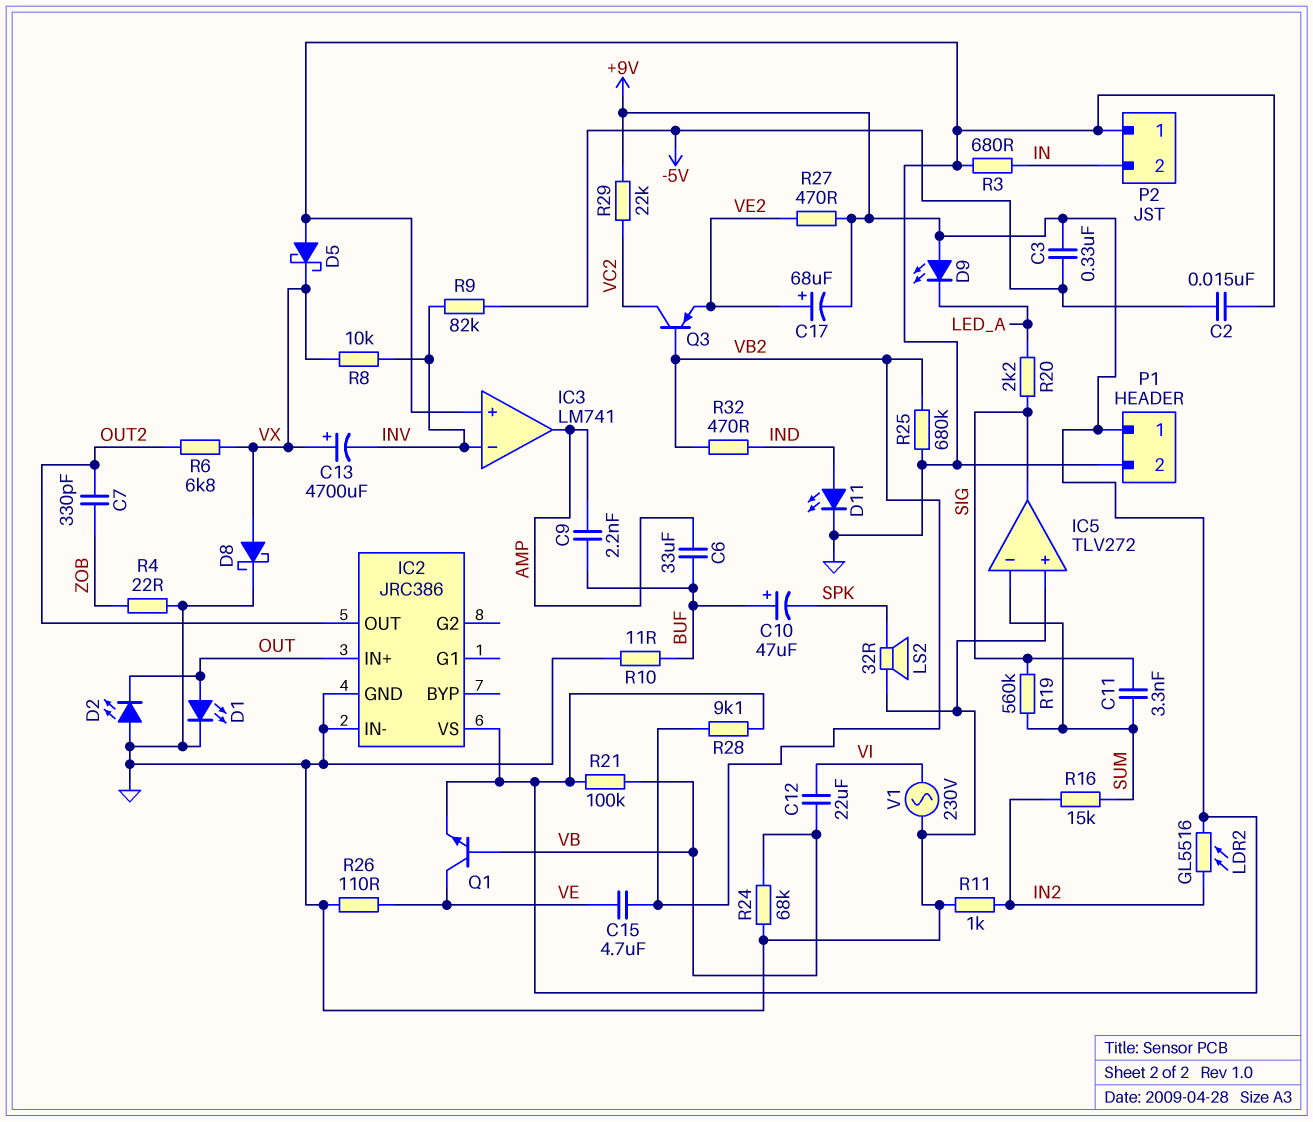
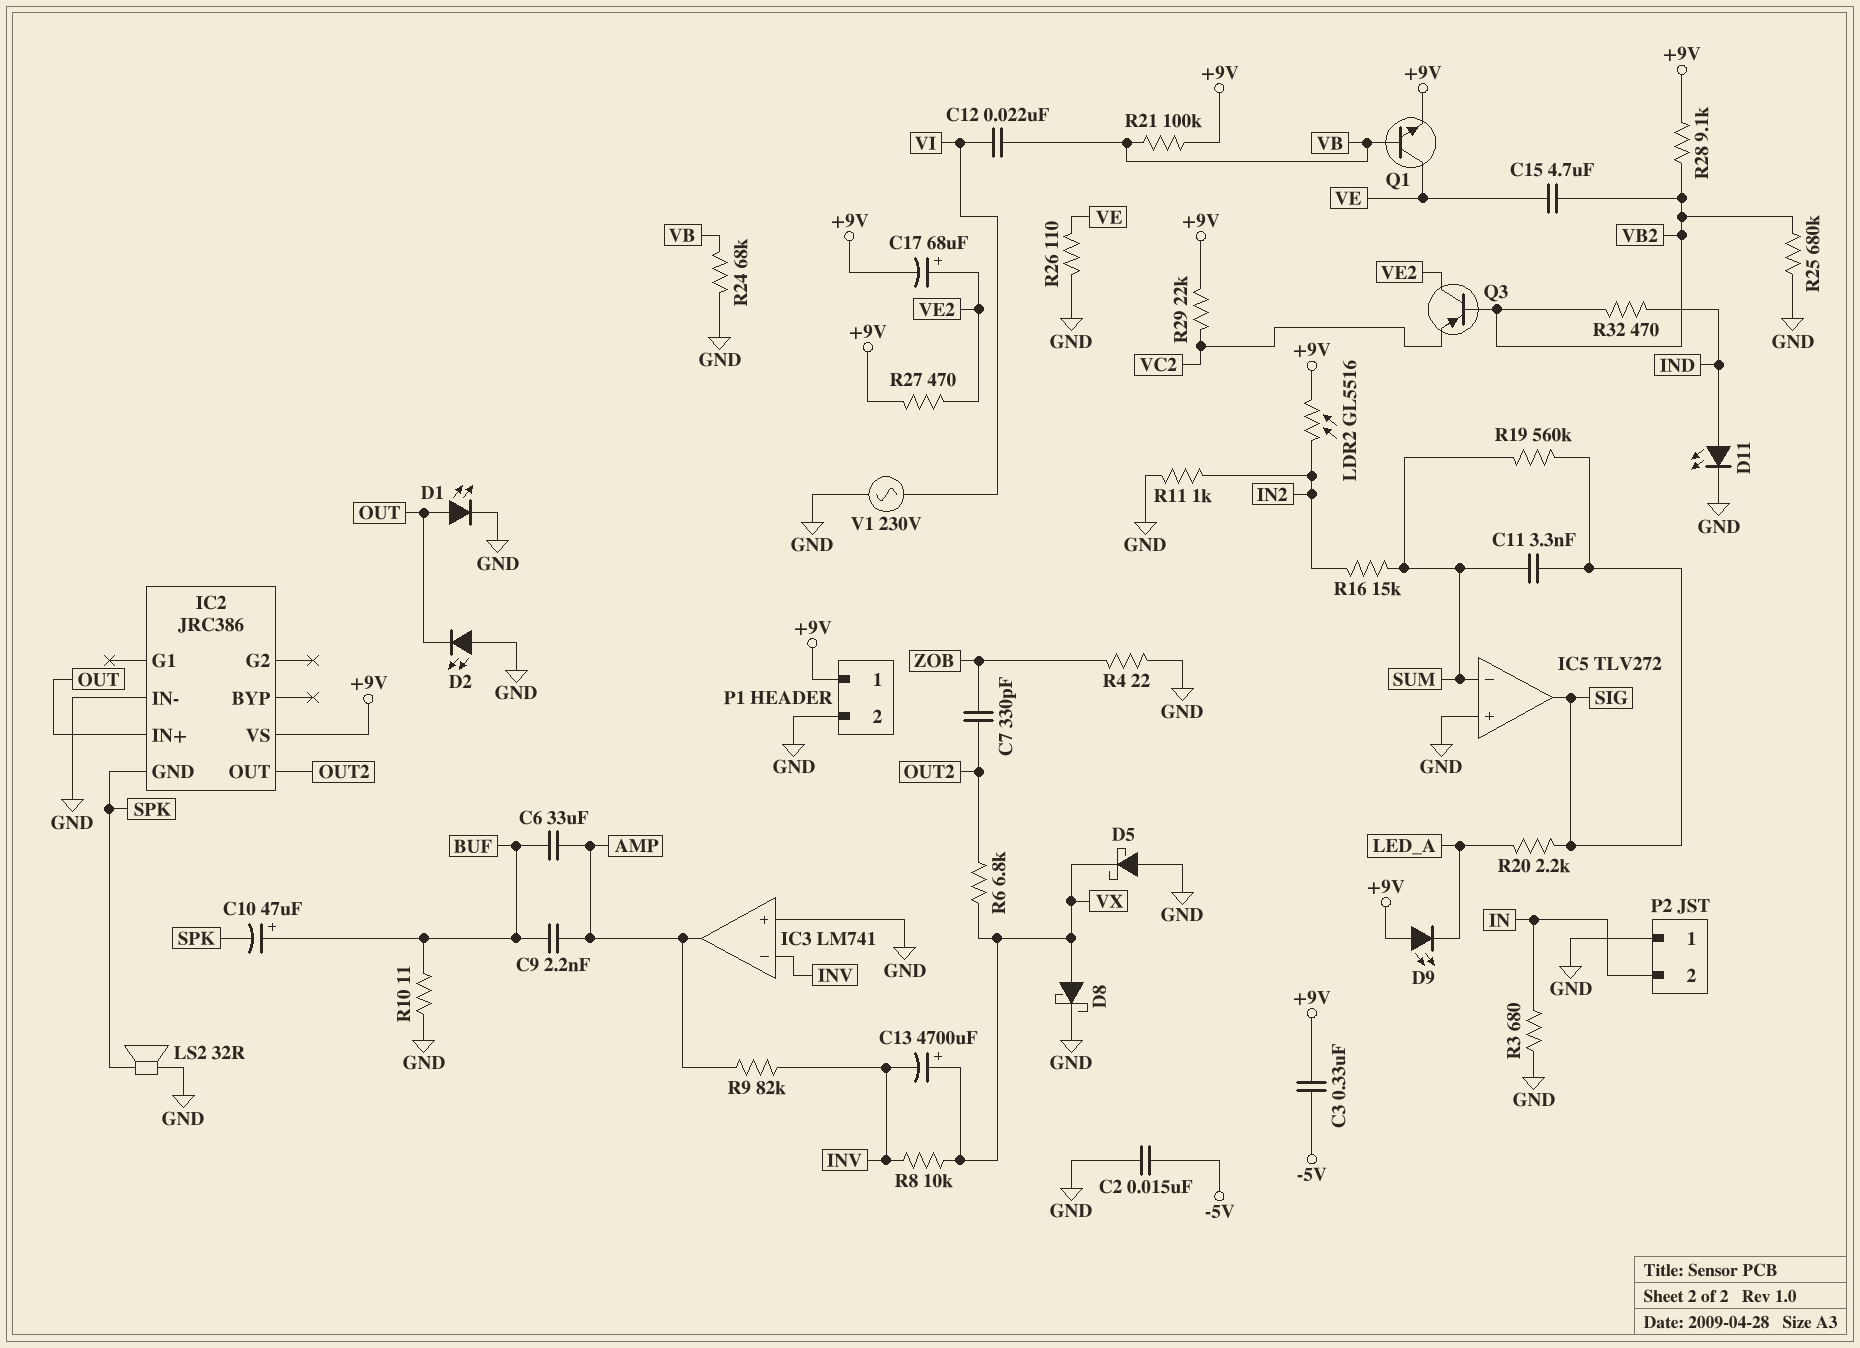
C12: 22uF (VB, VI) -> 22nF (VB, VI)
IC2 pin GND: GND -> SPK
Q3: PNP (B VB2, C VC2, E VE2) -> PNP (B VB2, C VE2, E VC2)
R9: 82k (-5V, INV) -> 82k (AMP, INV)

